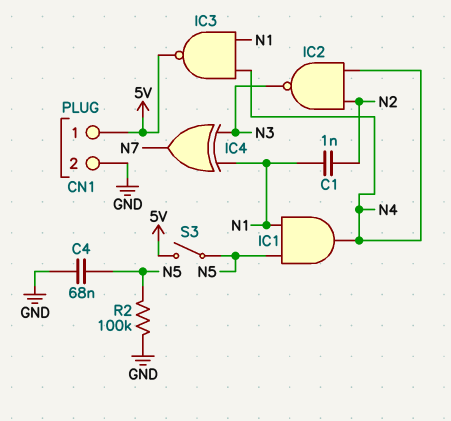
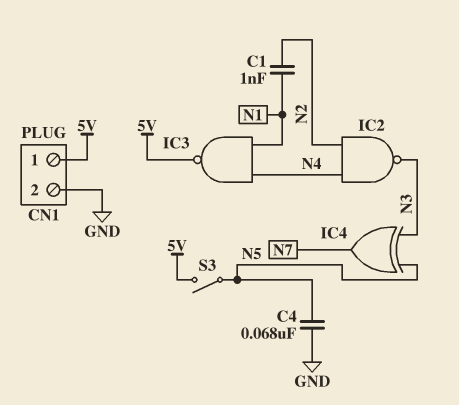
IC1: AND (in N1, in N5, out N4) -> none
IC4: XOR (in N1, in N3, out N7) -> XOR (in N3, in N5, out N7)
R2: 100k (GND, N5) -> none

